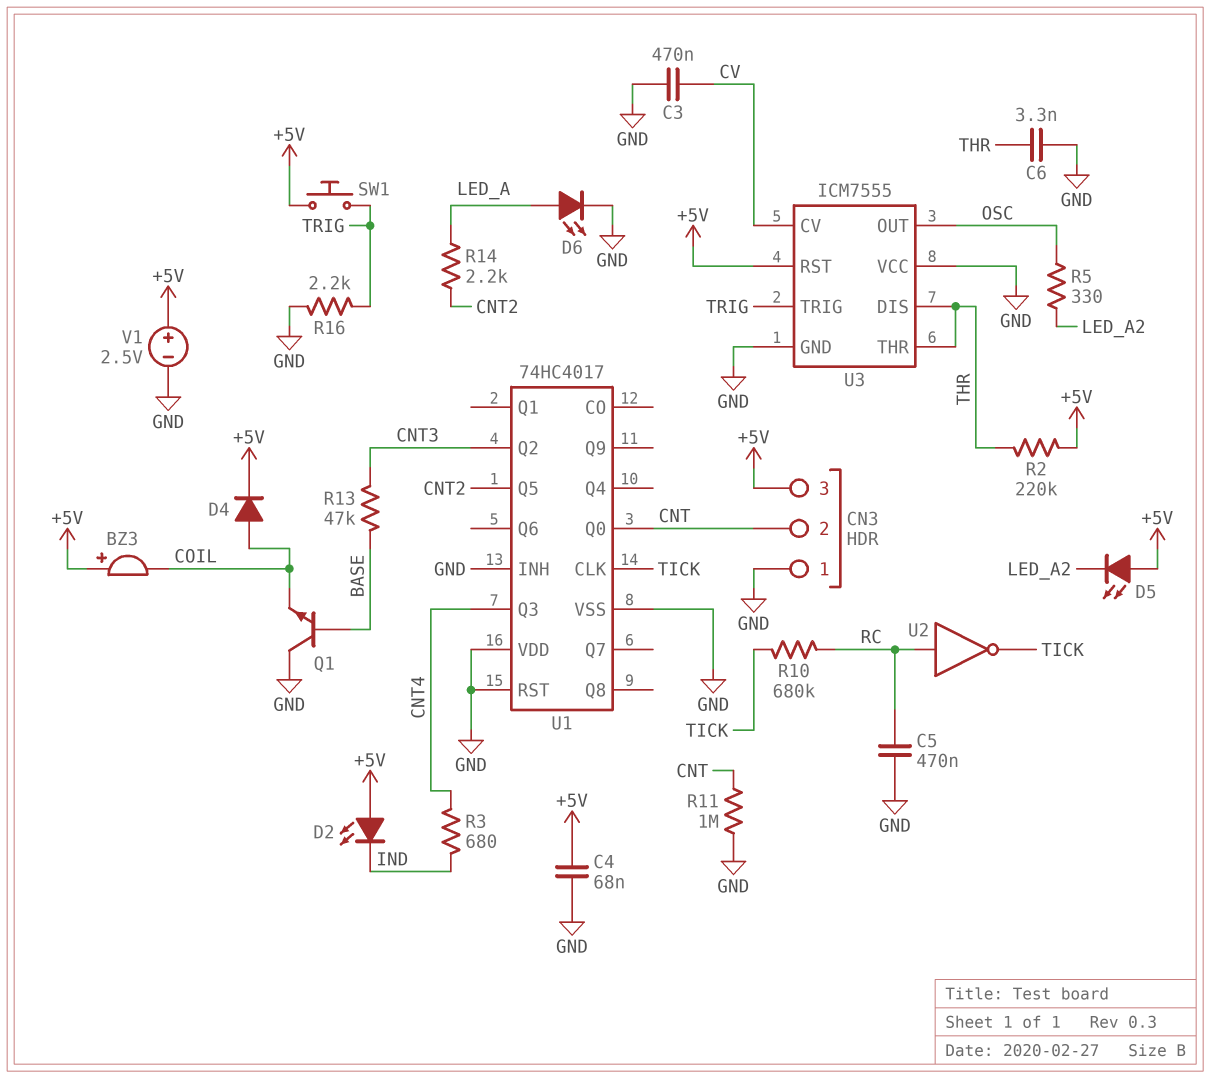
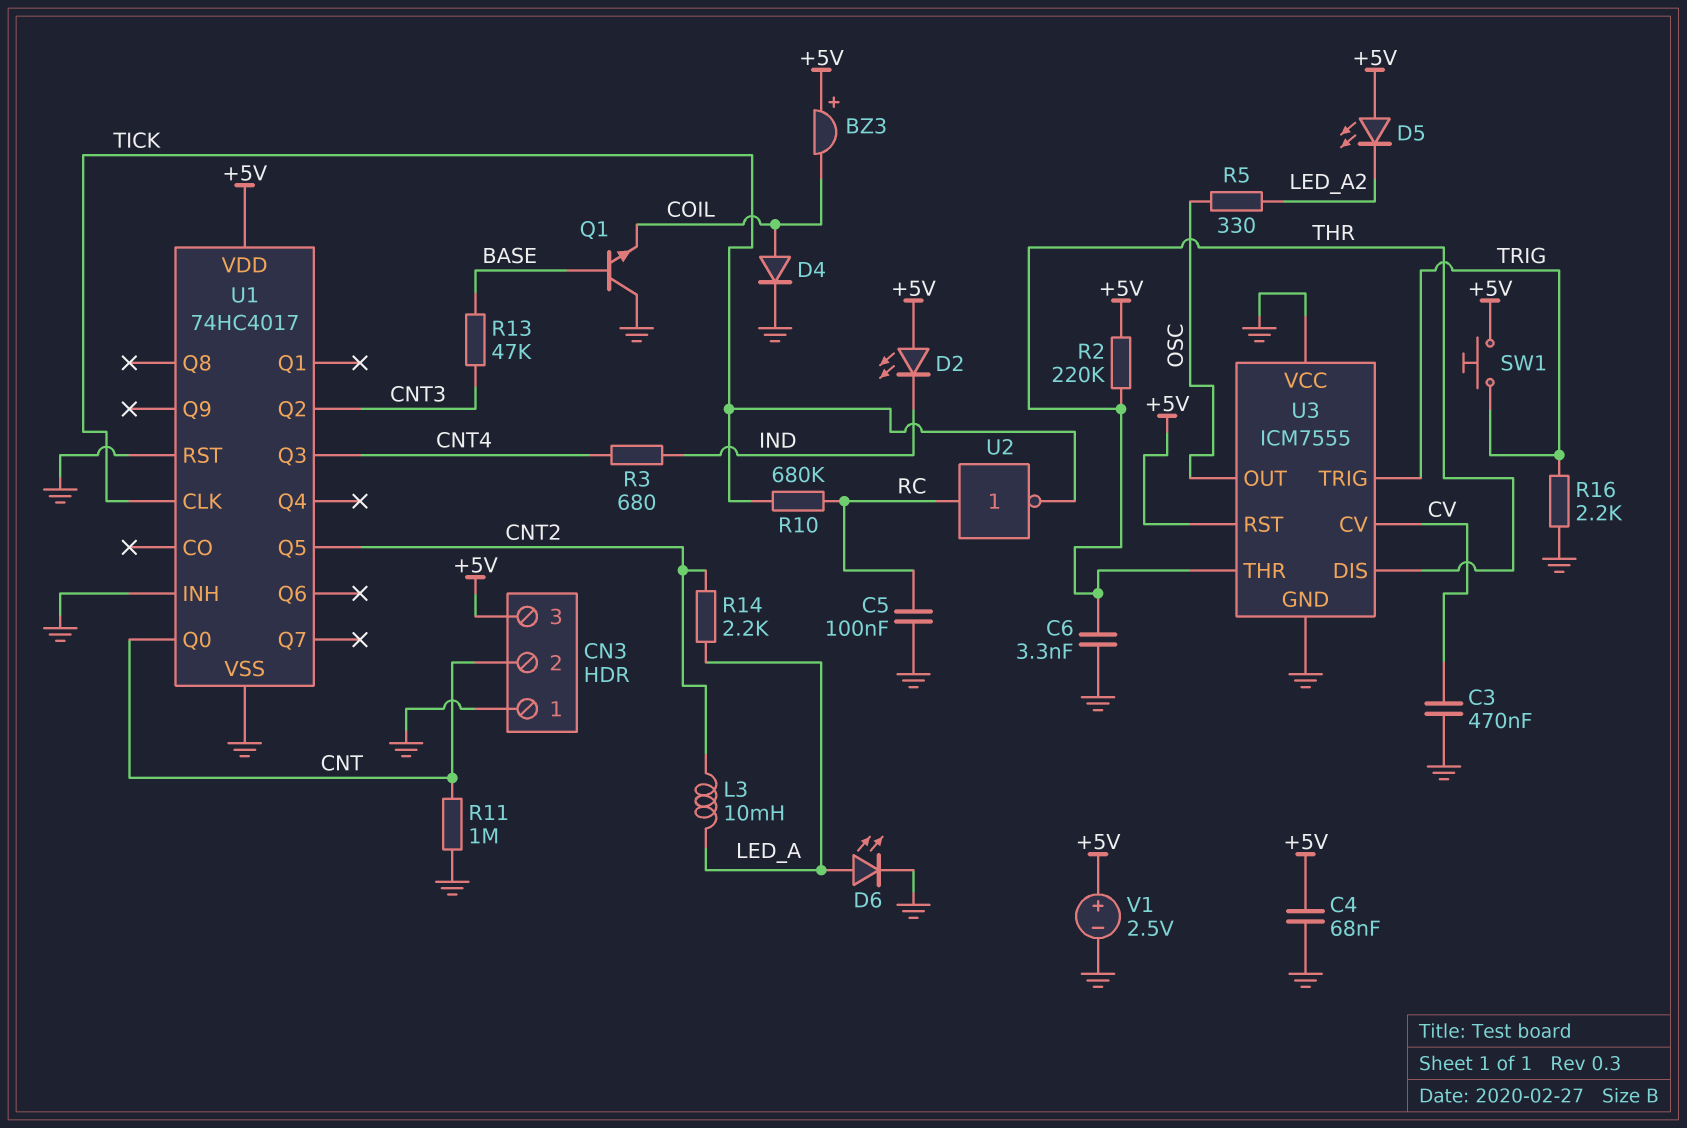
C5: 470nF (GND, RC) -> 100nF (GND, RC)
D4: diode (A COIL, K +5V) -> diode (A COIL, K GND)
L3: none -> 10mH (CNT2, LED_A)
U1 pin VDD: GND -> +5V

